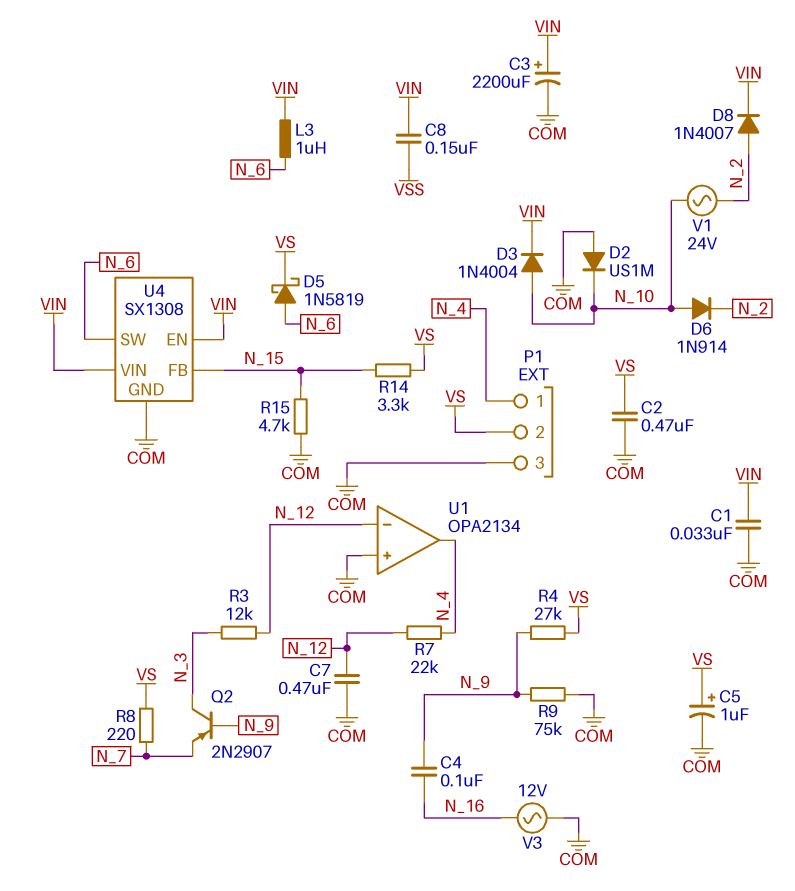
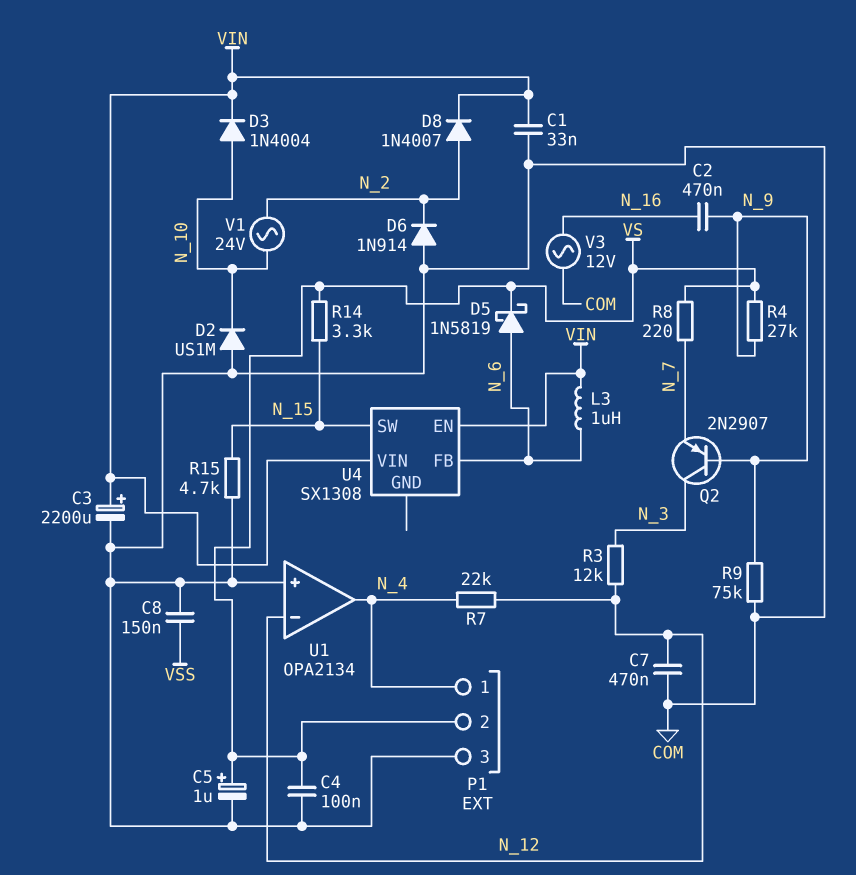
C2: 470nF (COM, VS) -> 470nF (N_9, N_16)
C4: 100nF (N_9, N_16) -> 100nF (COM, VS)
C8: 150nF (VIN, VSS) -> 150nF (COM, VSS)
D6: diode 1N914 (A N_10, K N_2) -> diode 1N914 (A COM, K N_2)
U4 pin FB: N_15 -> N_6
U4 pin GND: COM -> none
U4 pin SW: N_6 -> N_15

